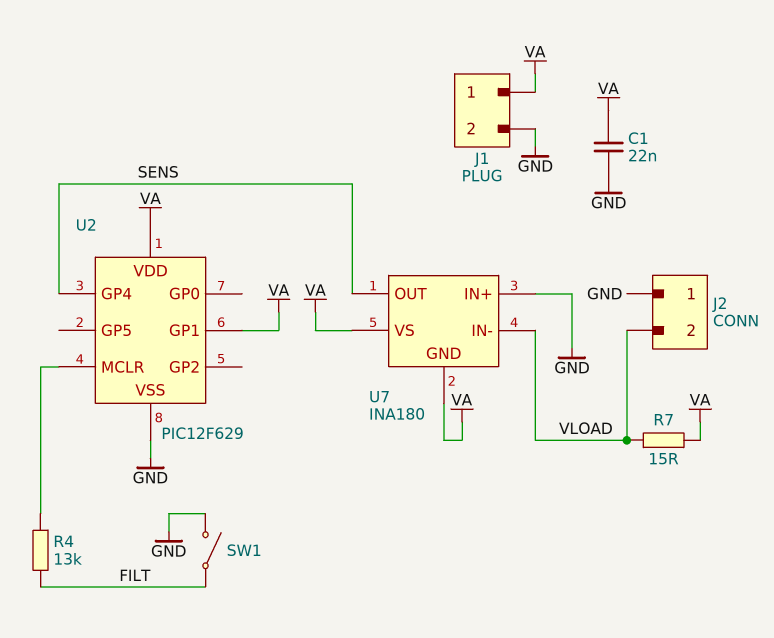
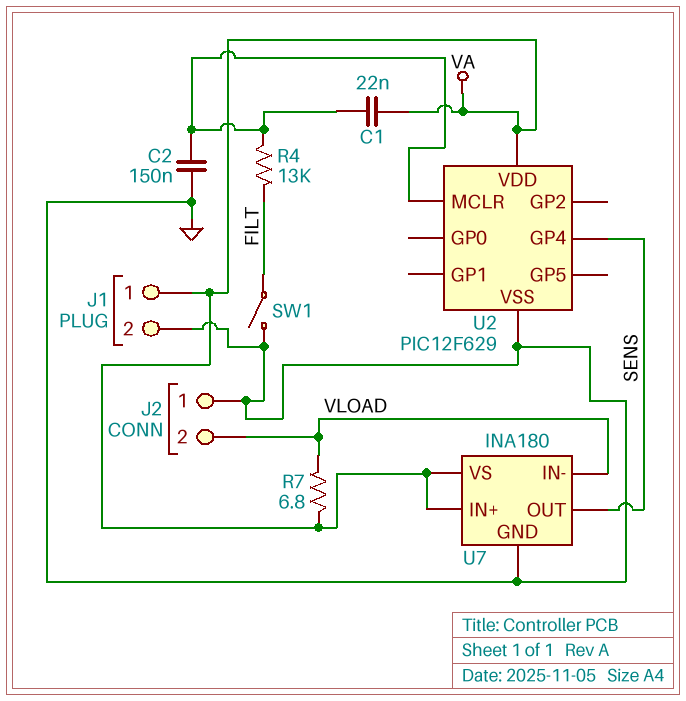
C1: 22nF (GND, VA) -> 22nF (U2/MCLR, VA)
C2: none -> 150nF (GND, U2/MCLR)
R7: 15 (VA, VLOAD) -> 6.8 (VA, VLOAD)
U2 pin GP1: VA -> none
U7 pin GND: VA -> GND
U7 pin IN+: GND -> VA

